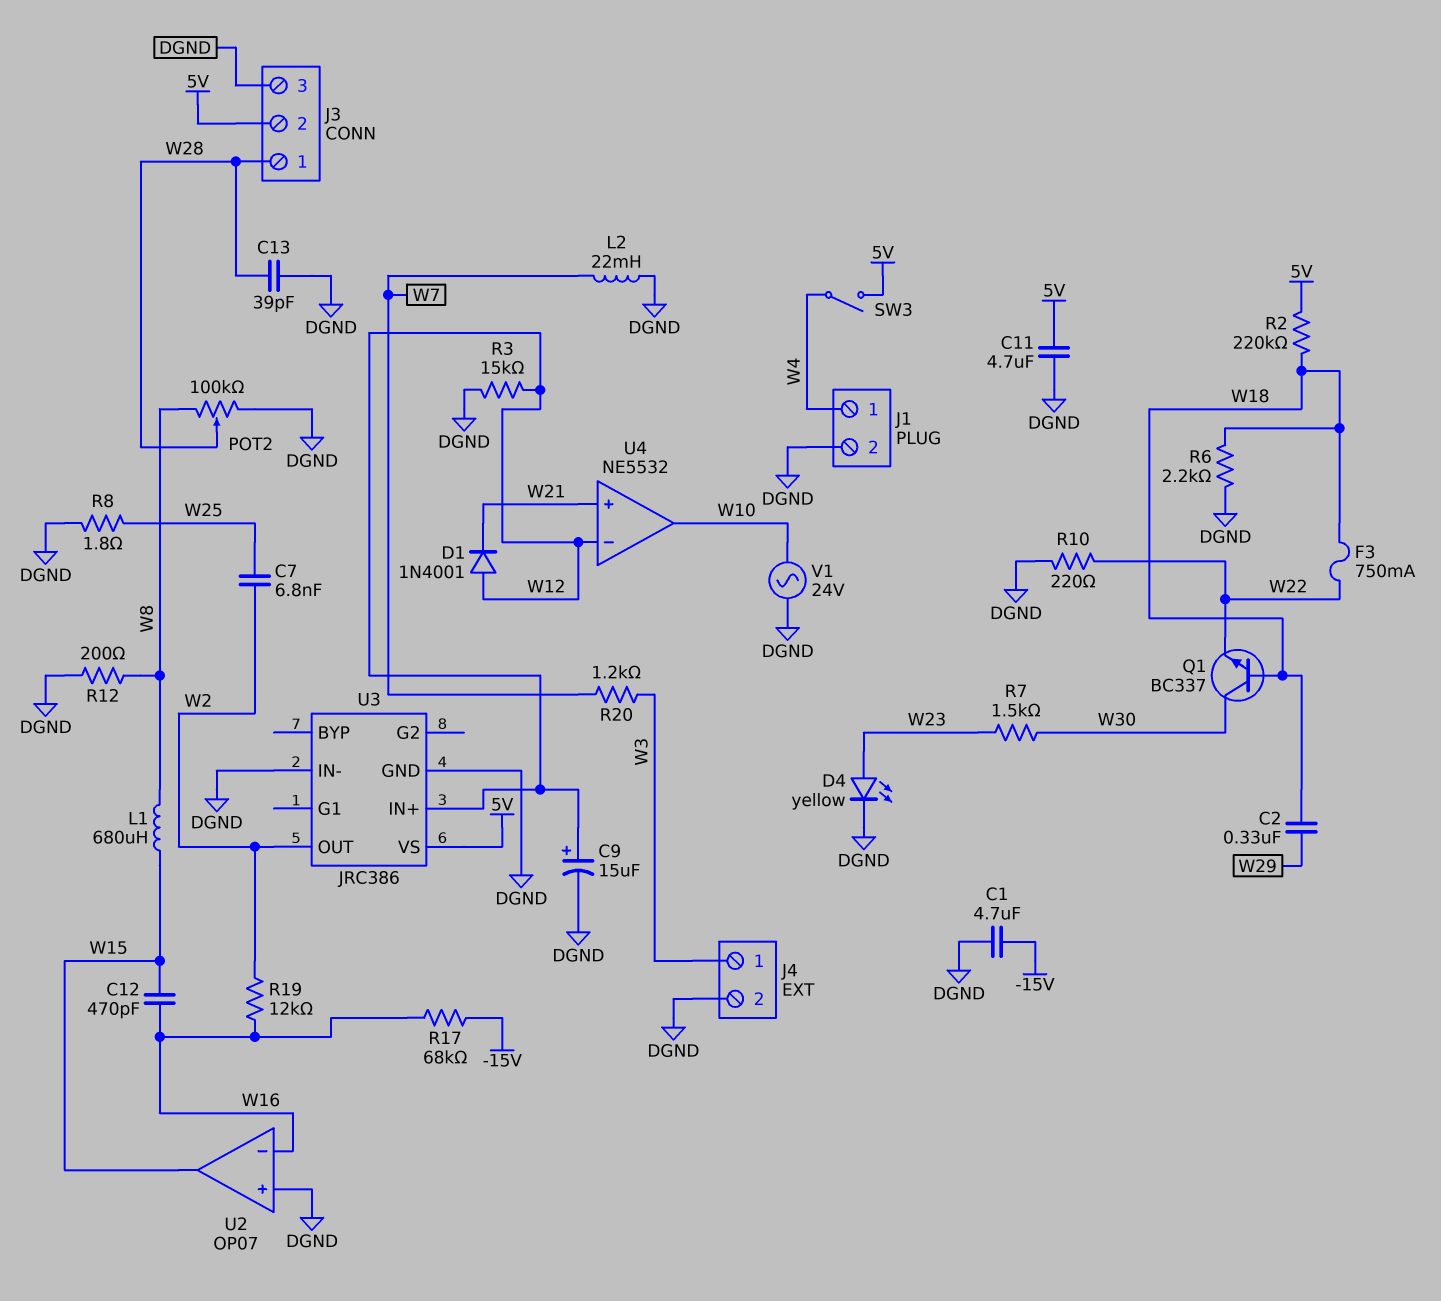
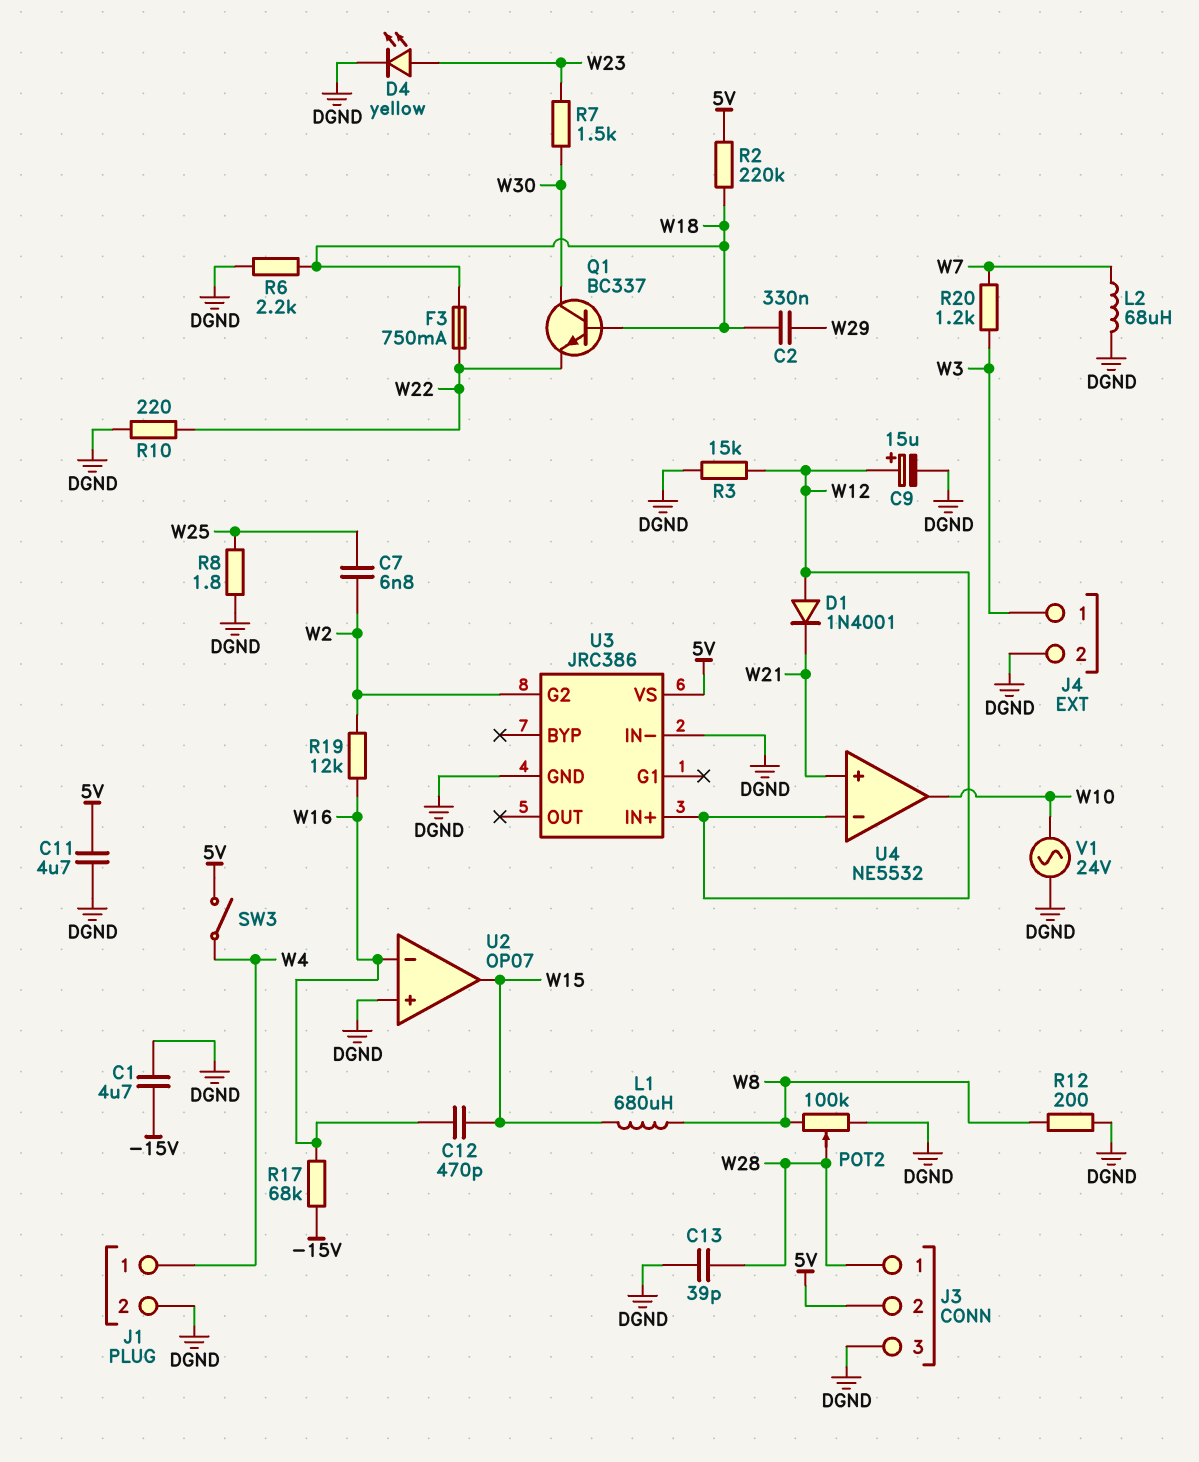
L2: 22mH (DGND, W7) -> 68uH (DGND, W7)
U3 pin G2: none -> W2
U3 pin OUT: W2 -> none

